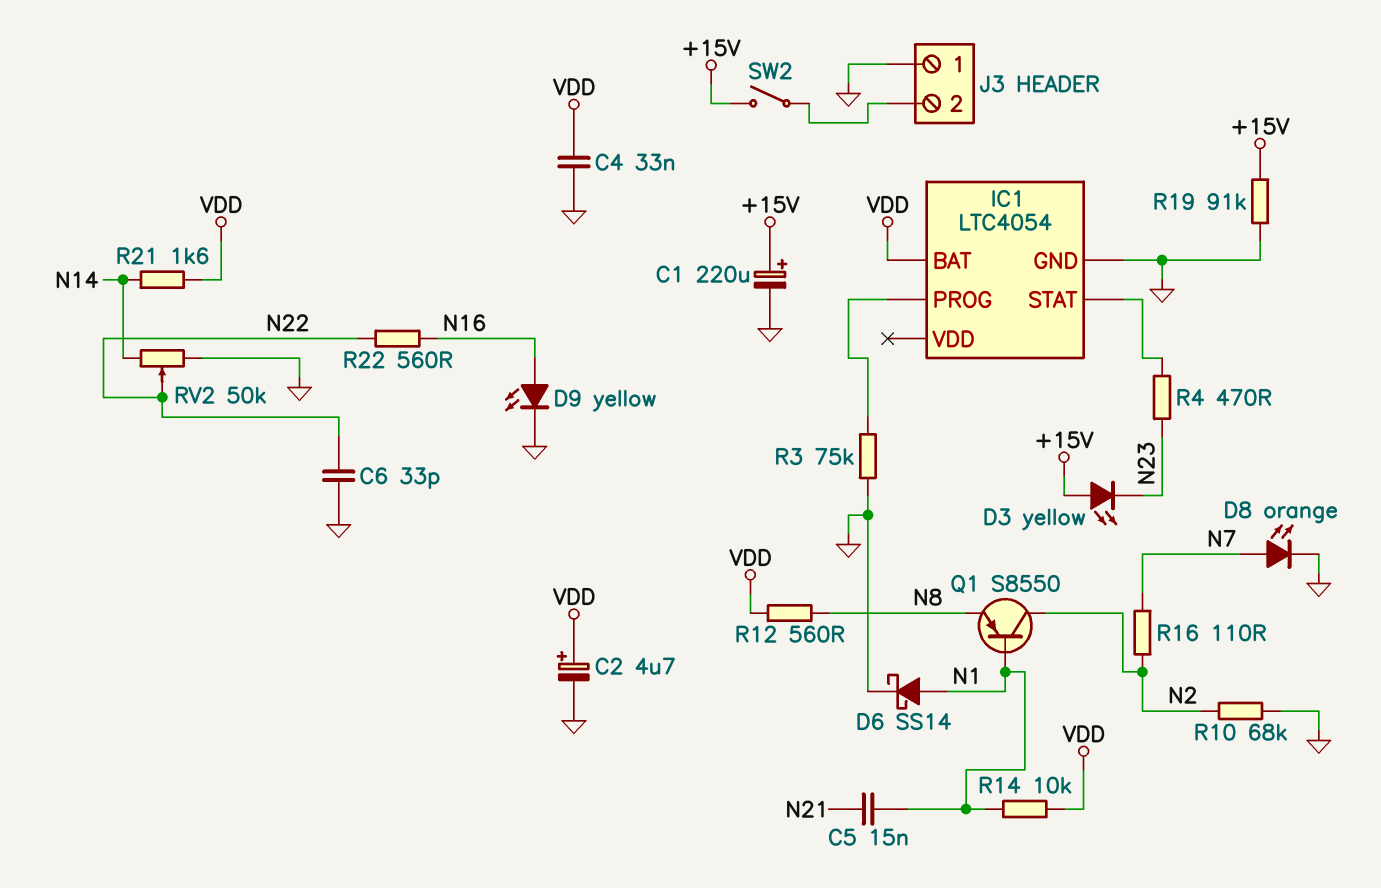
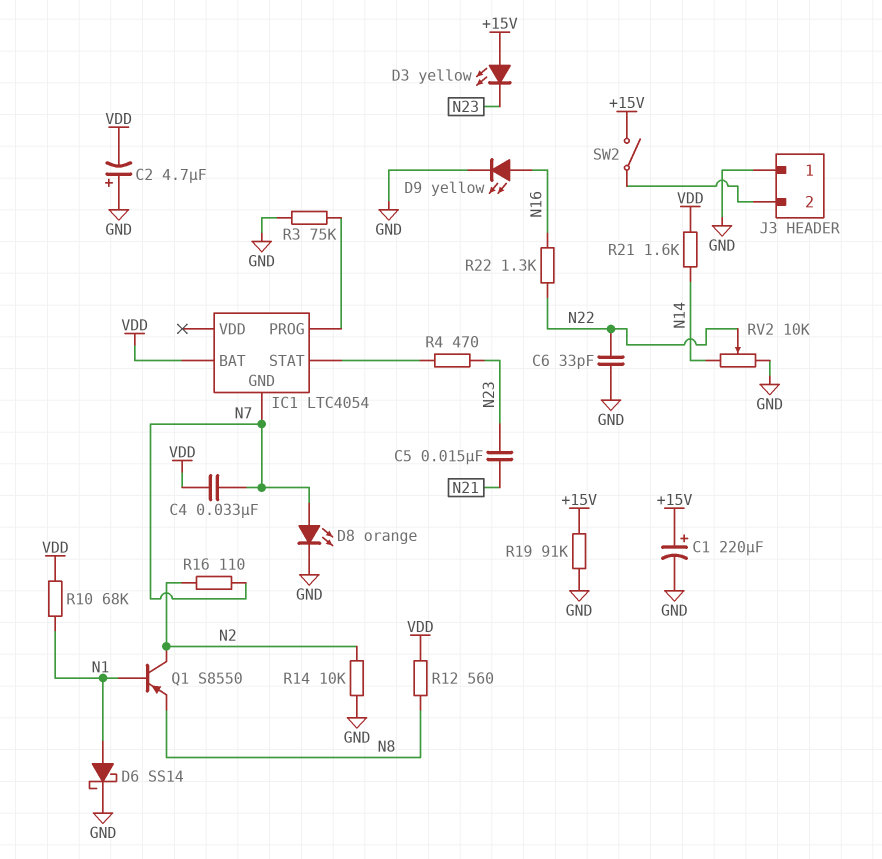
C2: 4.7uF (plus VDD, minus GND) -> 4.7uF (plus GND, minus VDD)
C4: 33nF (GND, VDD) -> 33nF (N7, VDD)
C5: 15nF (N1, N21) -> 15nF (N21, N23)
IC1 pin GND: GND -> N7
R10: 68k (GND, N2) -> 68k (N1, VDD)
R14: 10k (N1, VDD) -> 10k (GND, N2)
R22: 560 (N16, N22) -> 1.3k (N16, N22)
RV2: 50k (GND, N14, wiper N22) -> 10k (GND, N14, wiper N22)

